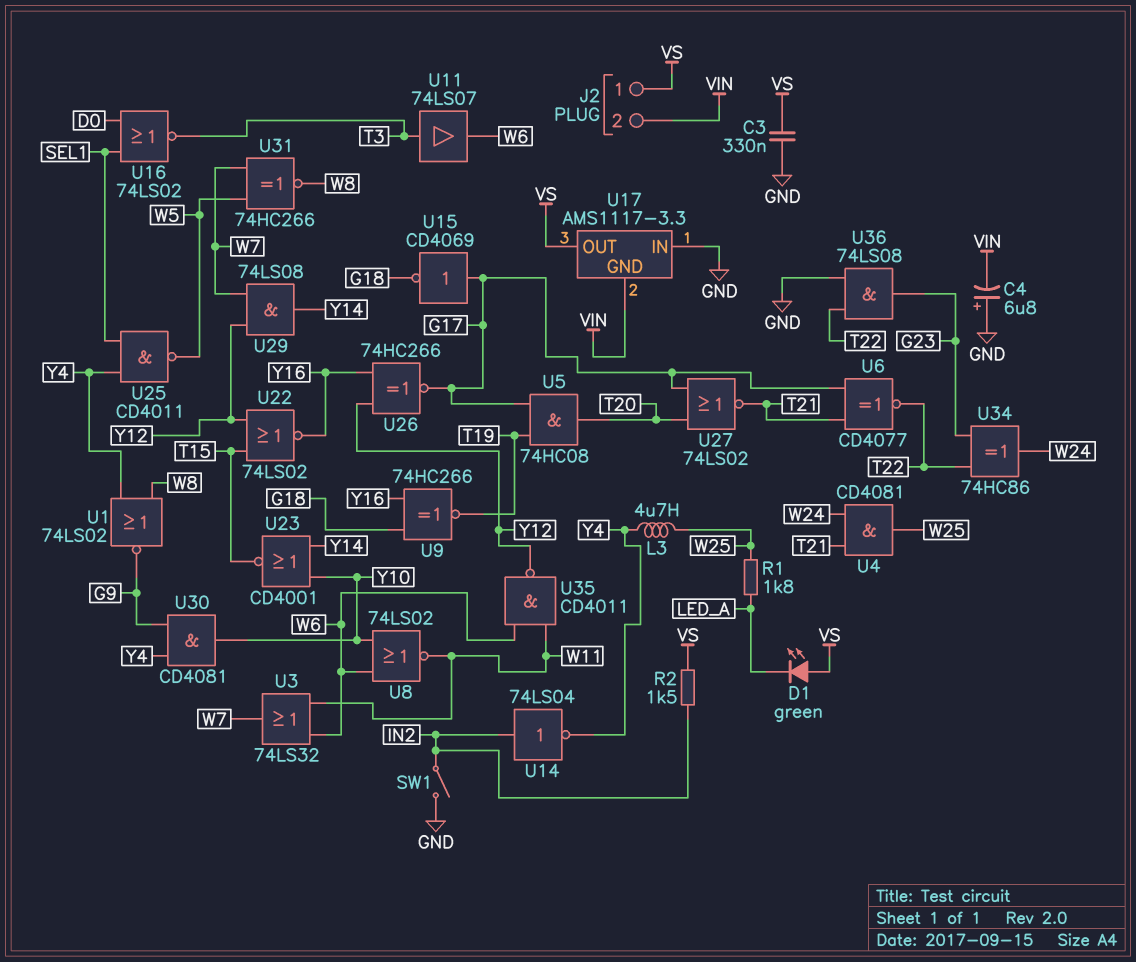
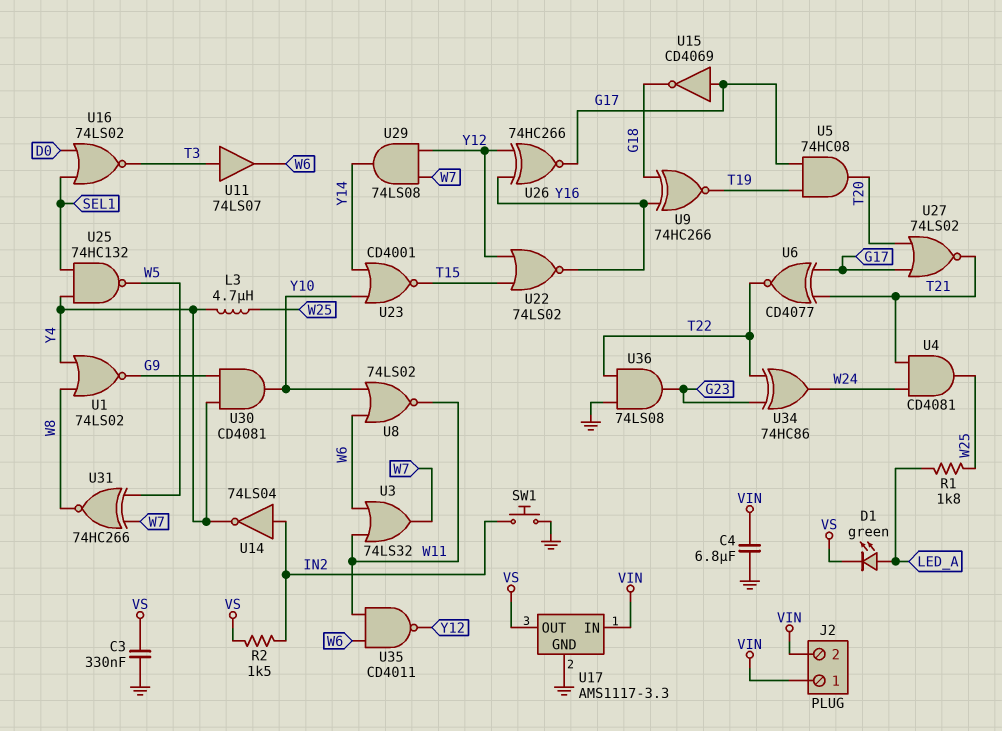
C4: 6.8uF (plus GND, minus VIN) -> 6.8uF (GND, VIN)
D1: LED green (A VS, K LED_A) -> LED green (A LED_A, K VS)
J2 pin 1: VS -> VIN
SW1: switch (GND, IN2) -> button (GND, IN2)
U17 pin GND: VIN -> GND
U17 pin IN: GND -> VIN
U25: NAND CD4011 (in SEL1, in Y4, out W5) -> NAND 74HC132 (in SEL1, in Y4, out W5)

